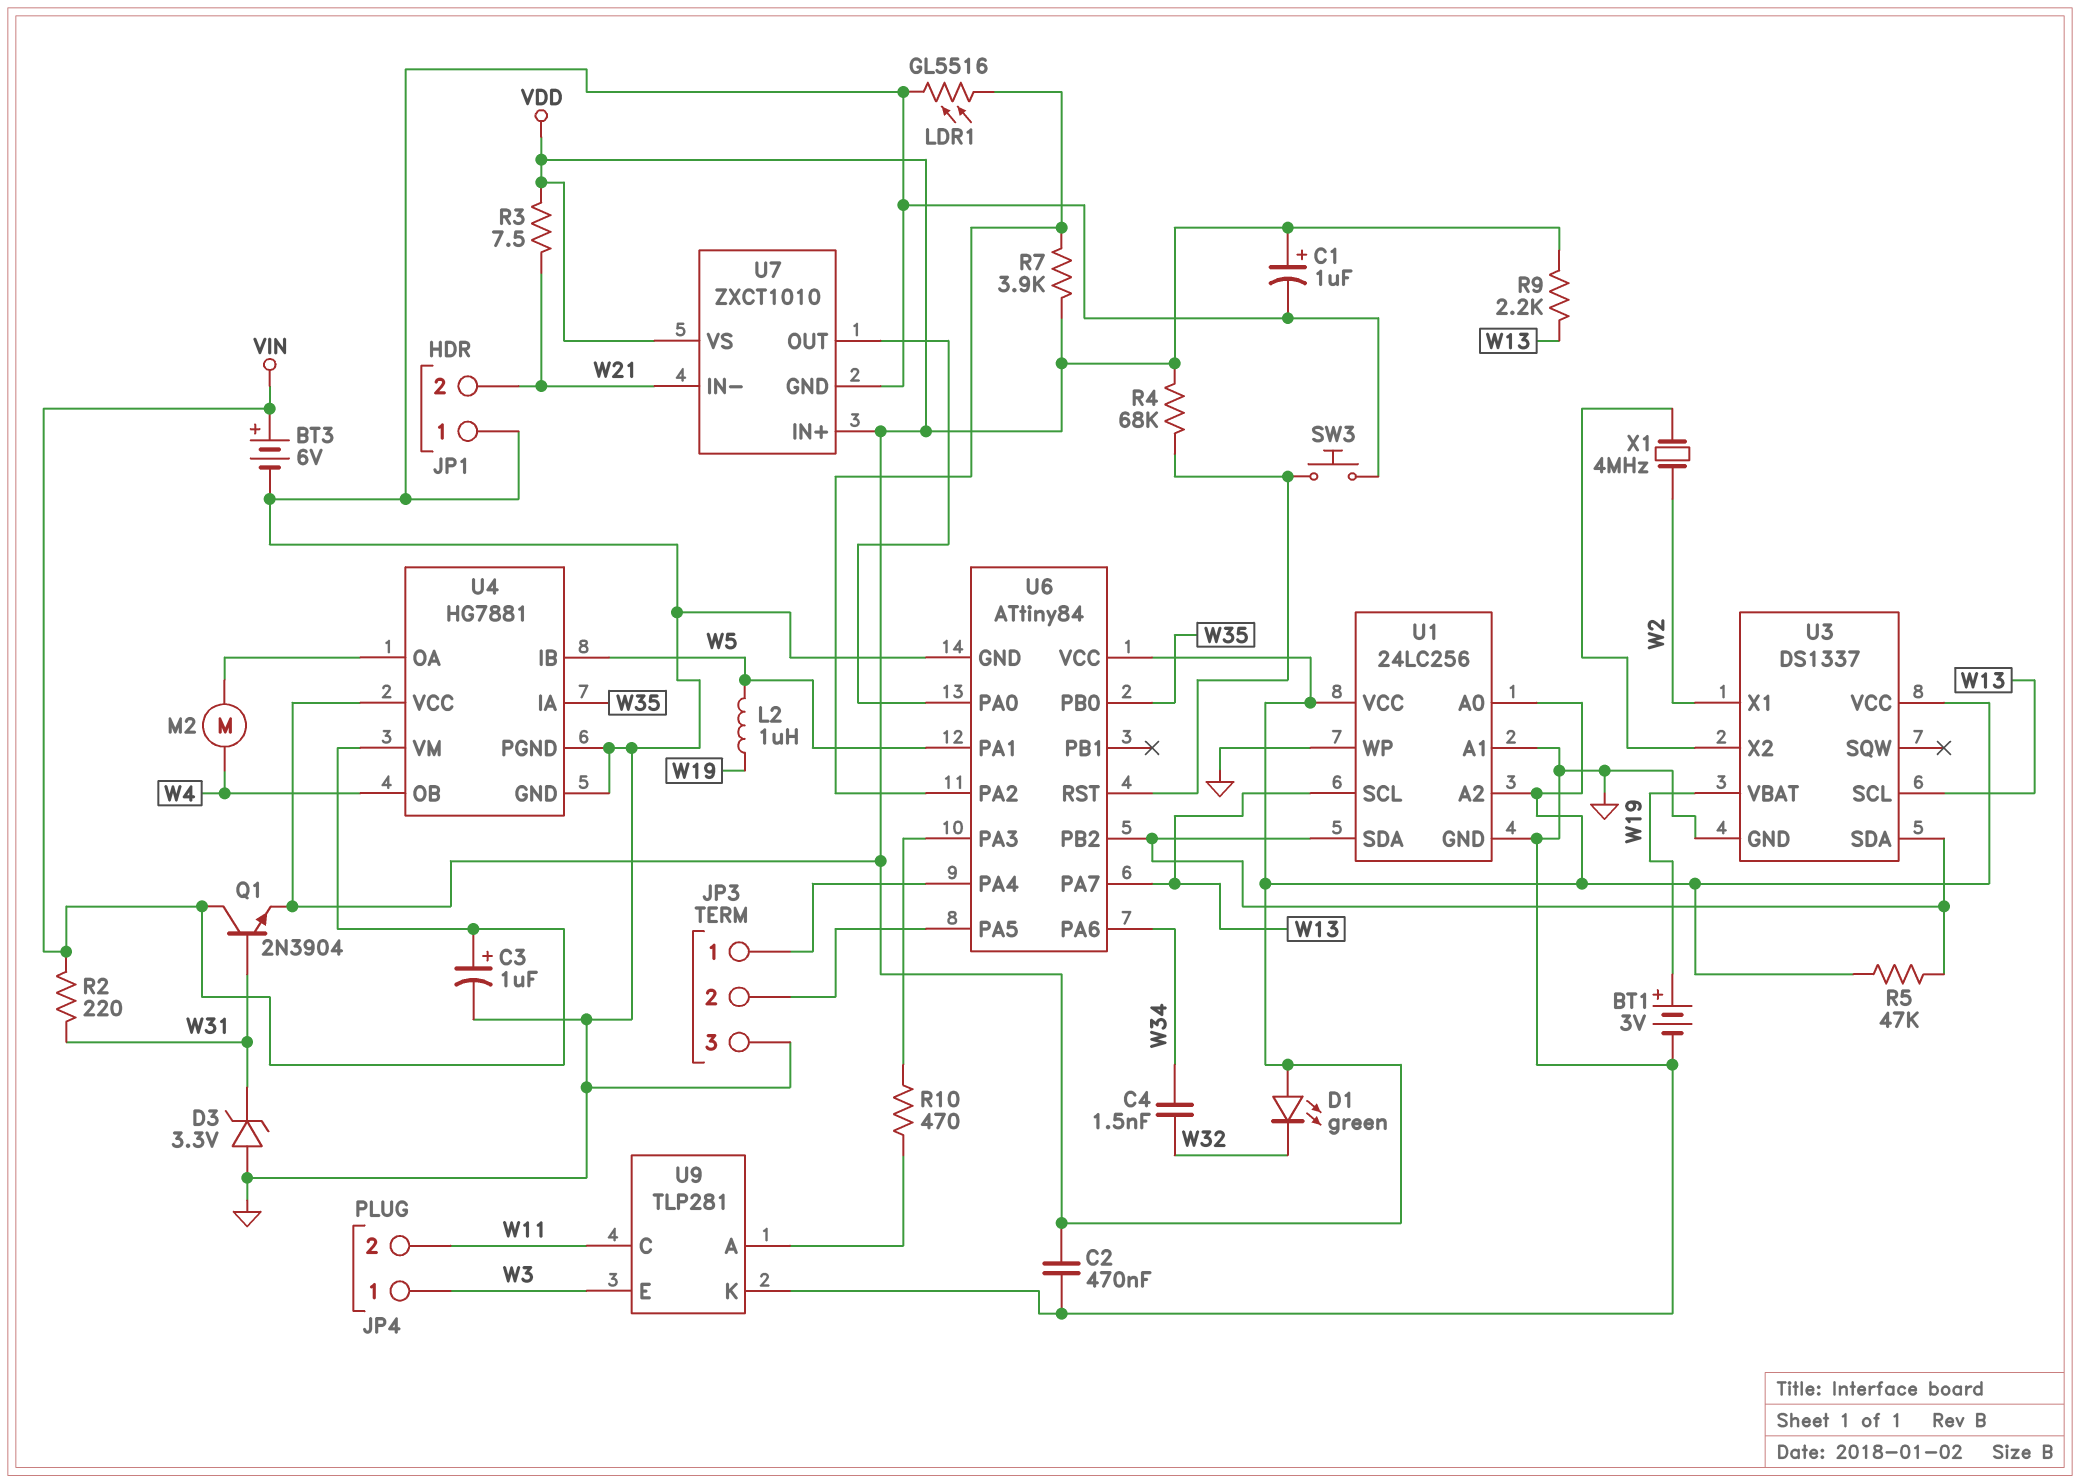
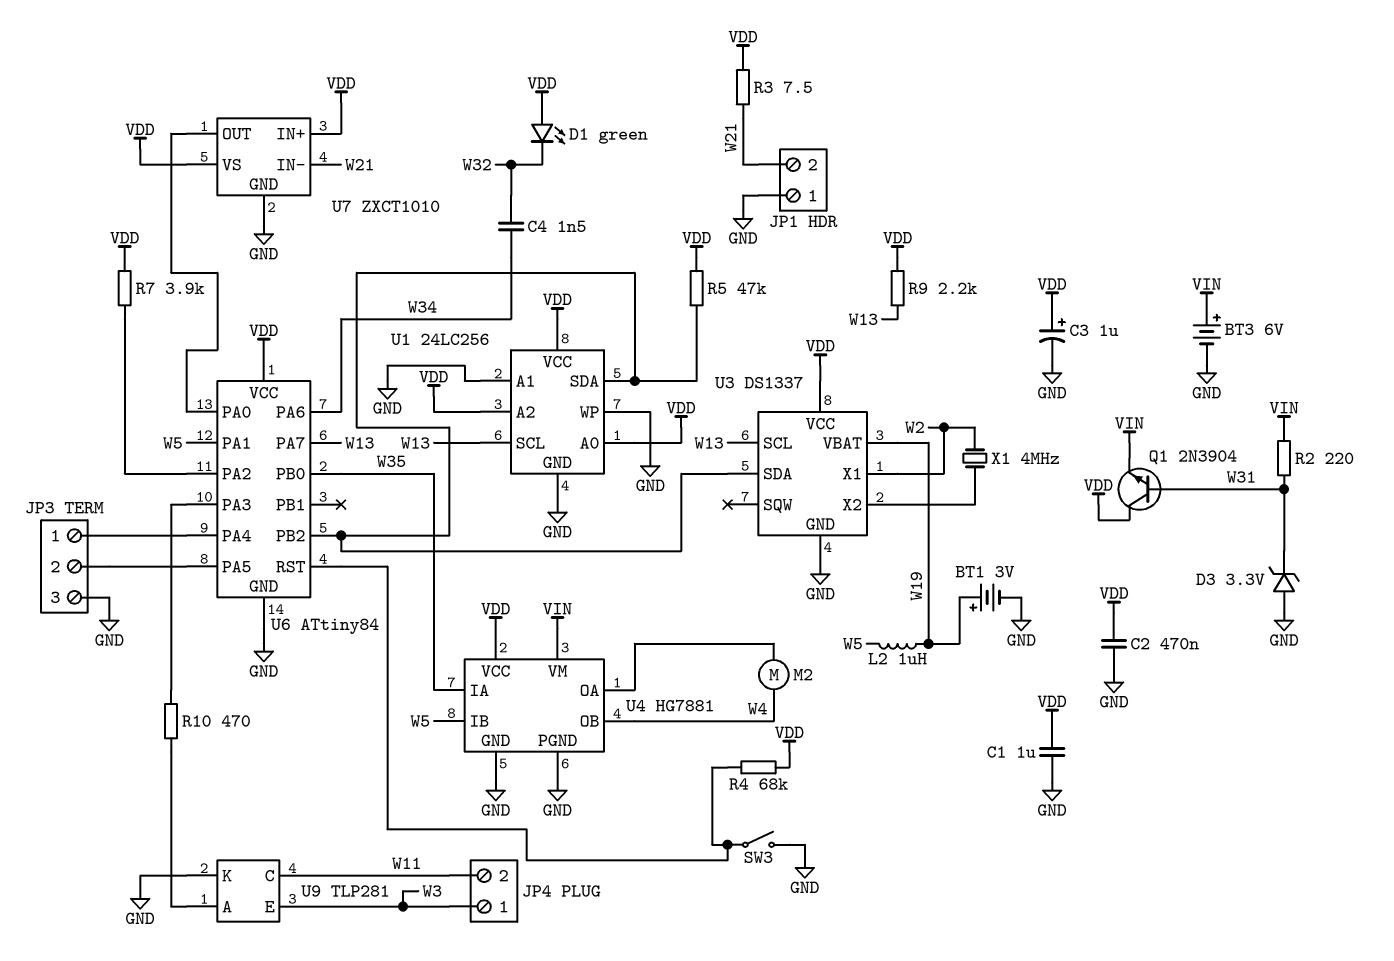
C1: 1uF (plus VDD, minus GND) -> 1uF (GND, VDD)
C3: 1uF (plus VIN, minus GND) -> 1uF (plus VDD, minus GND)
LDR1: GL5516 (GND, U6/PA2) -> none
Q1: NPN 2N3904 (B W31, C VIN, E VDD) -> NPN 2N3904 (B W31, C VDD, E VIN)
SW3: button (GND, U6/RST) -> switch (GND, U6/RST)

